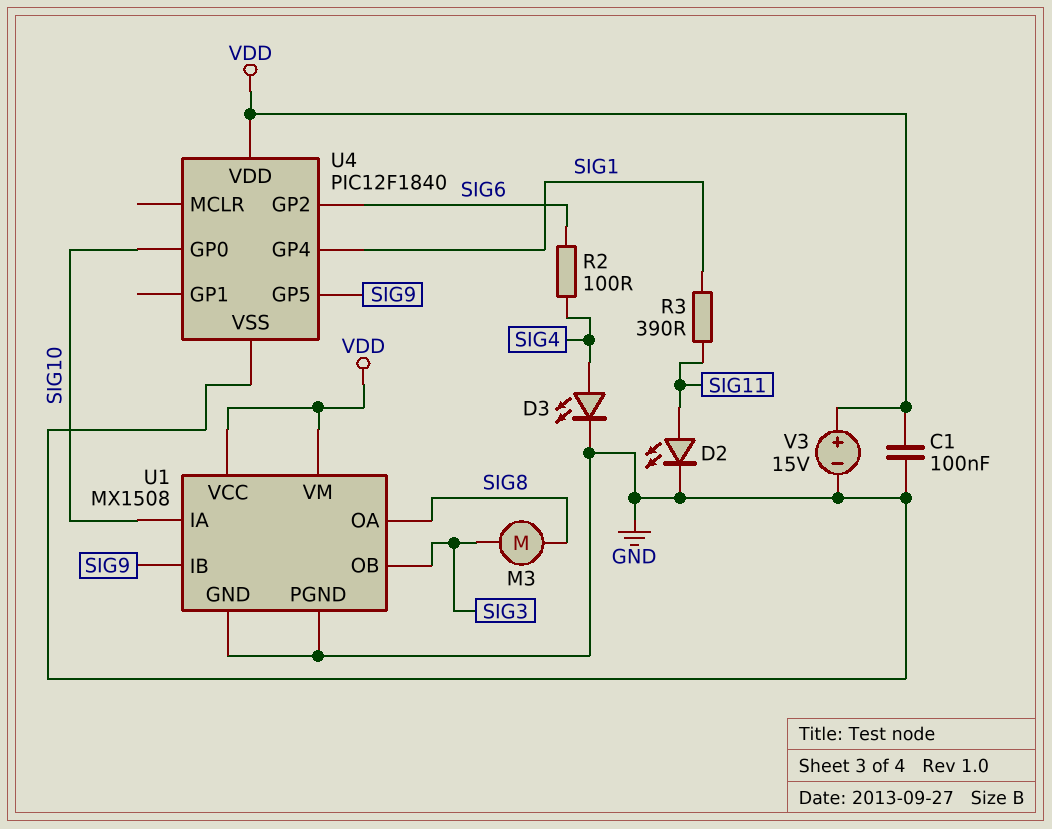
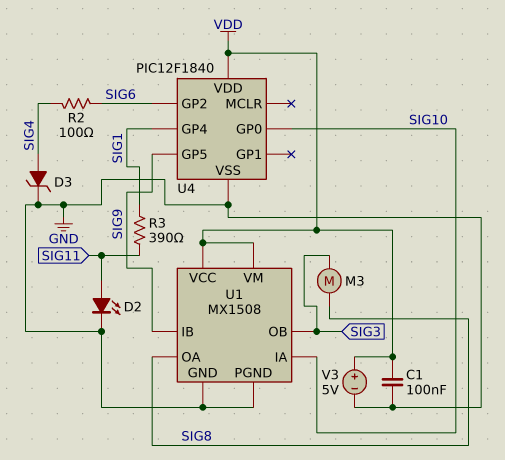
D3: LED (A SIG4, K GND) -> zener (A SIG4, K GND)
V3: 15V (plus VDD, minus GND) -> 5V (plus VDD, minus GND)

